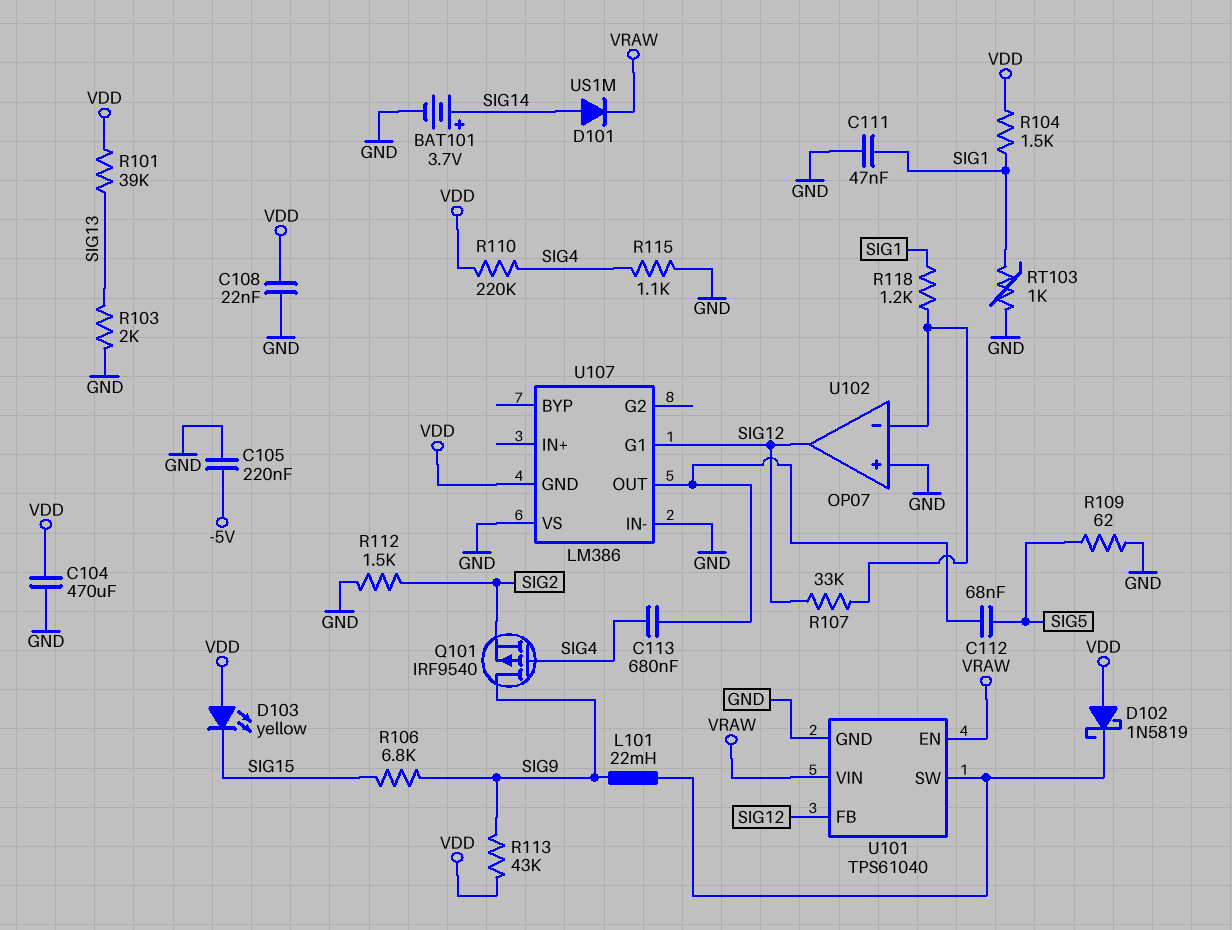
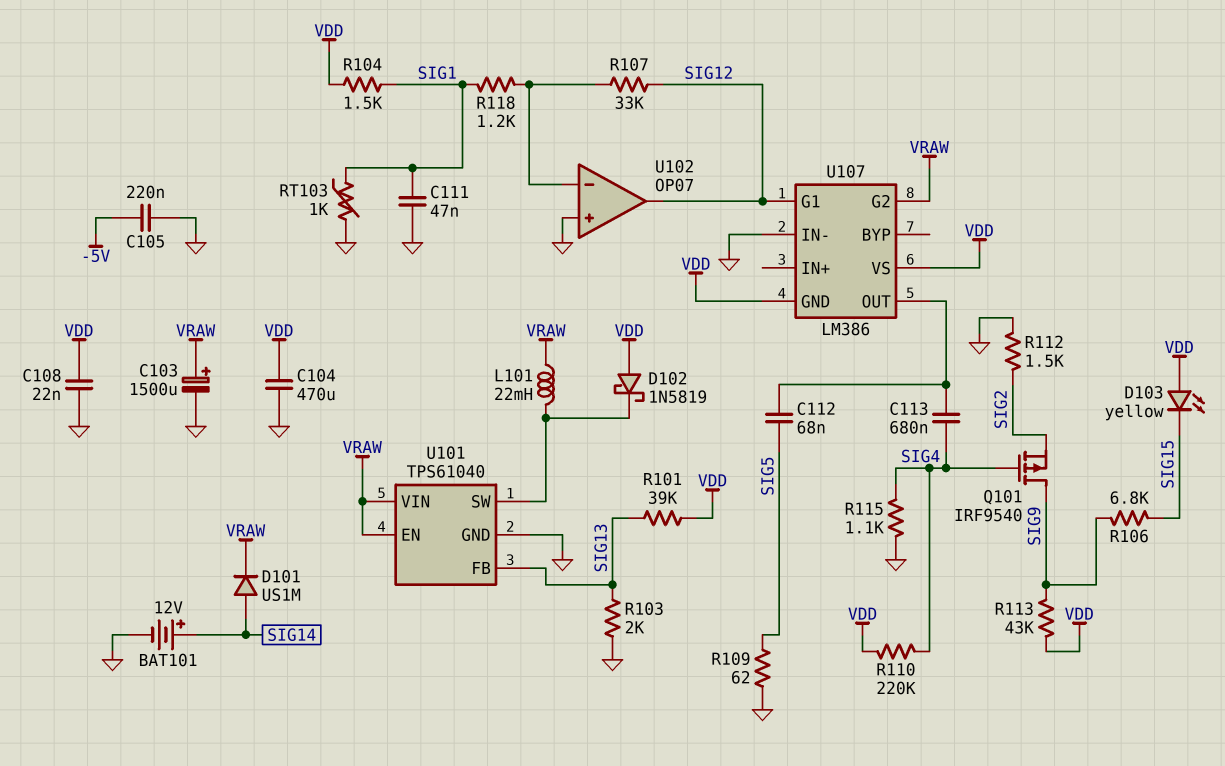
BAT101: 3.7V (plus SIG14, minus GND) -> 12V (plus SIG14, minus GND)
C103: none -> 1500uF (plus VRAW, minus GND)
L101: 22mH (SIG9, U101/SW) -> 22mH (U101/SW, VRAW)
U101 pin FB: SIG12 -> SIG13
U107 pin G2: none -> VRAW
U107 pin VS: GND -> VDD

